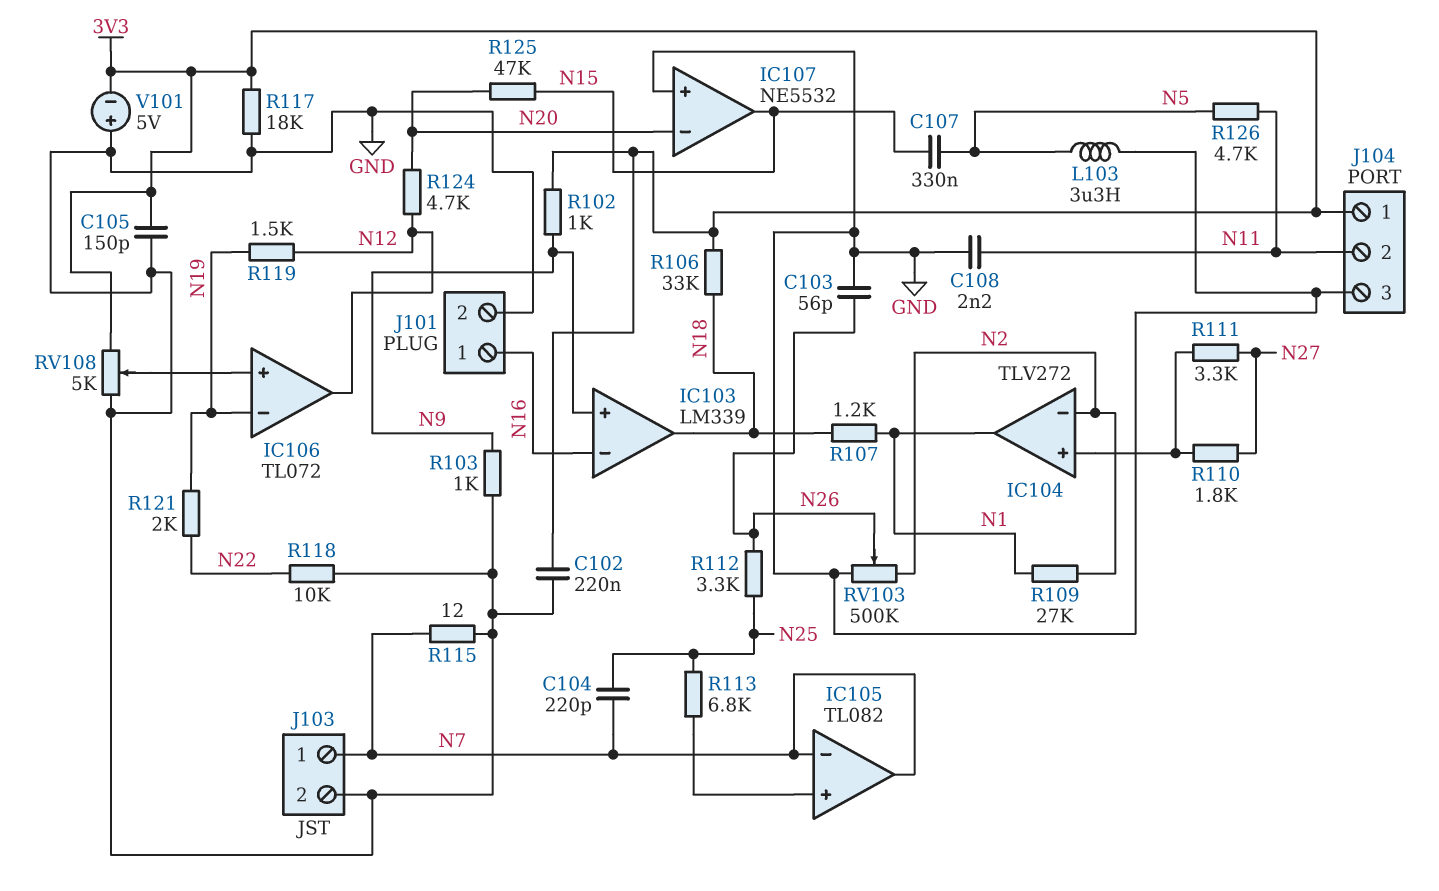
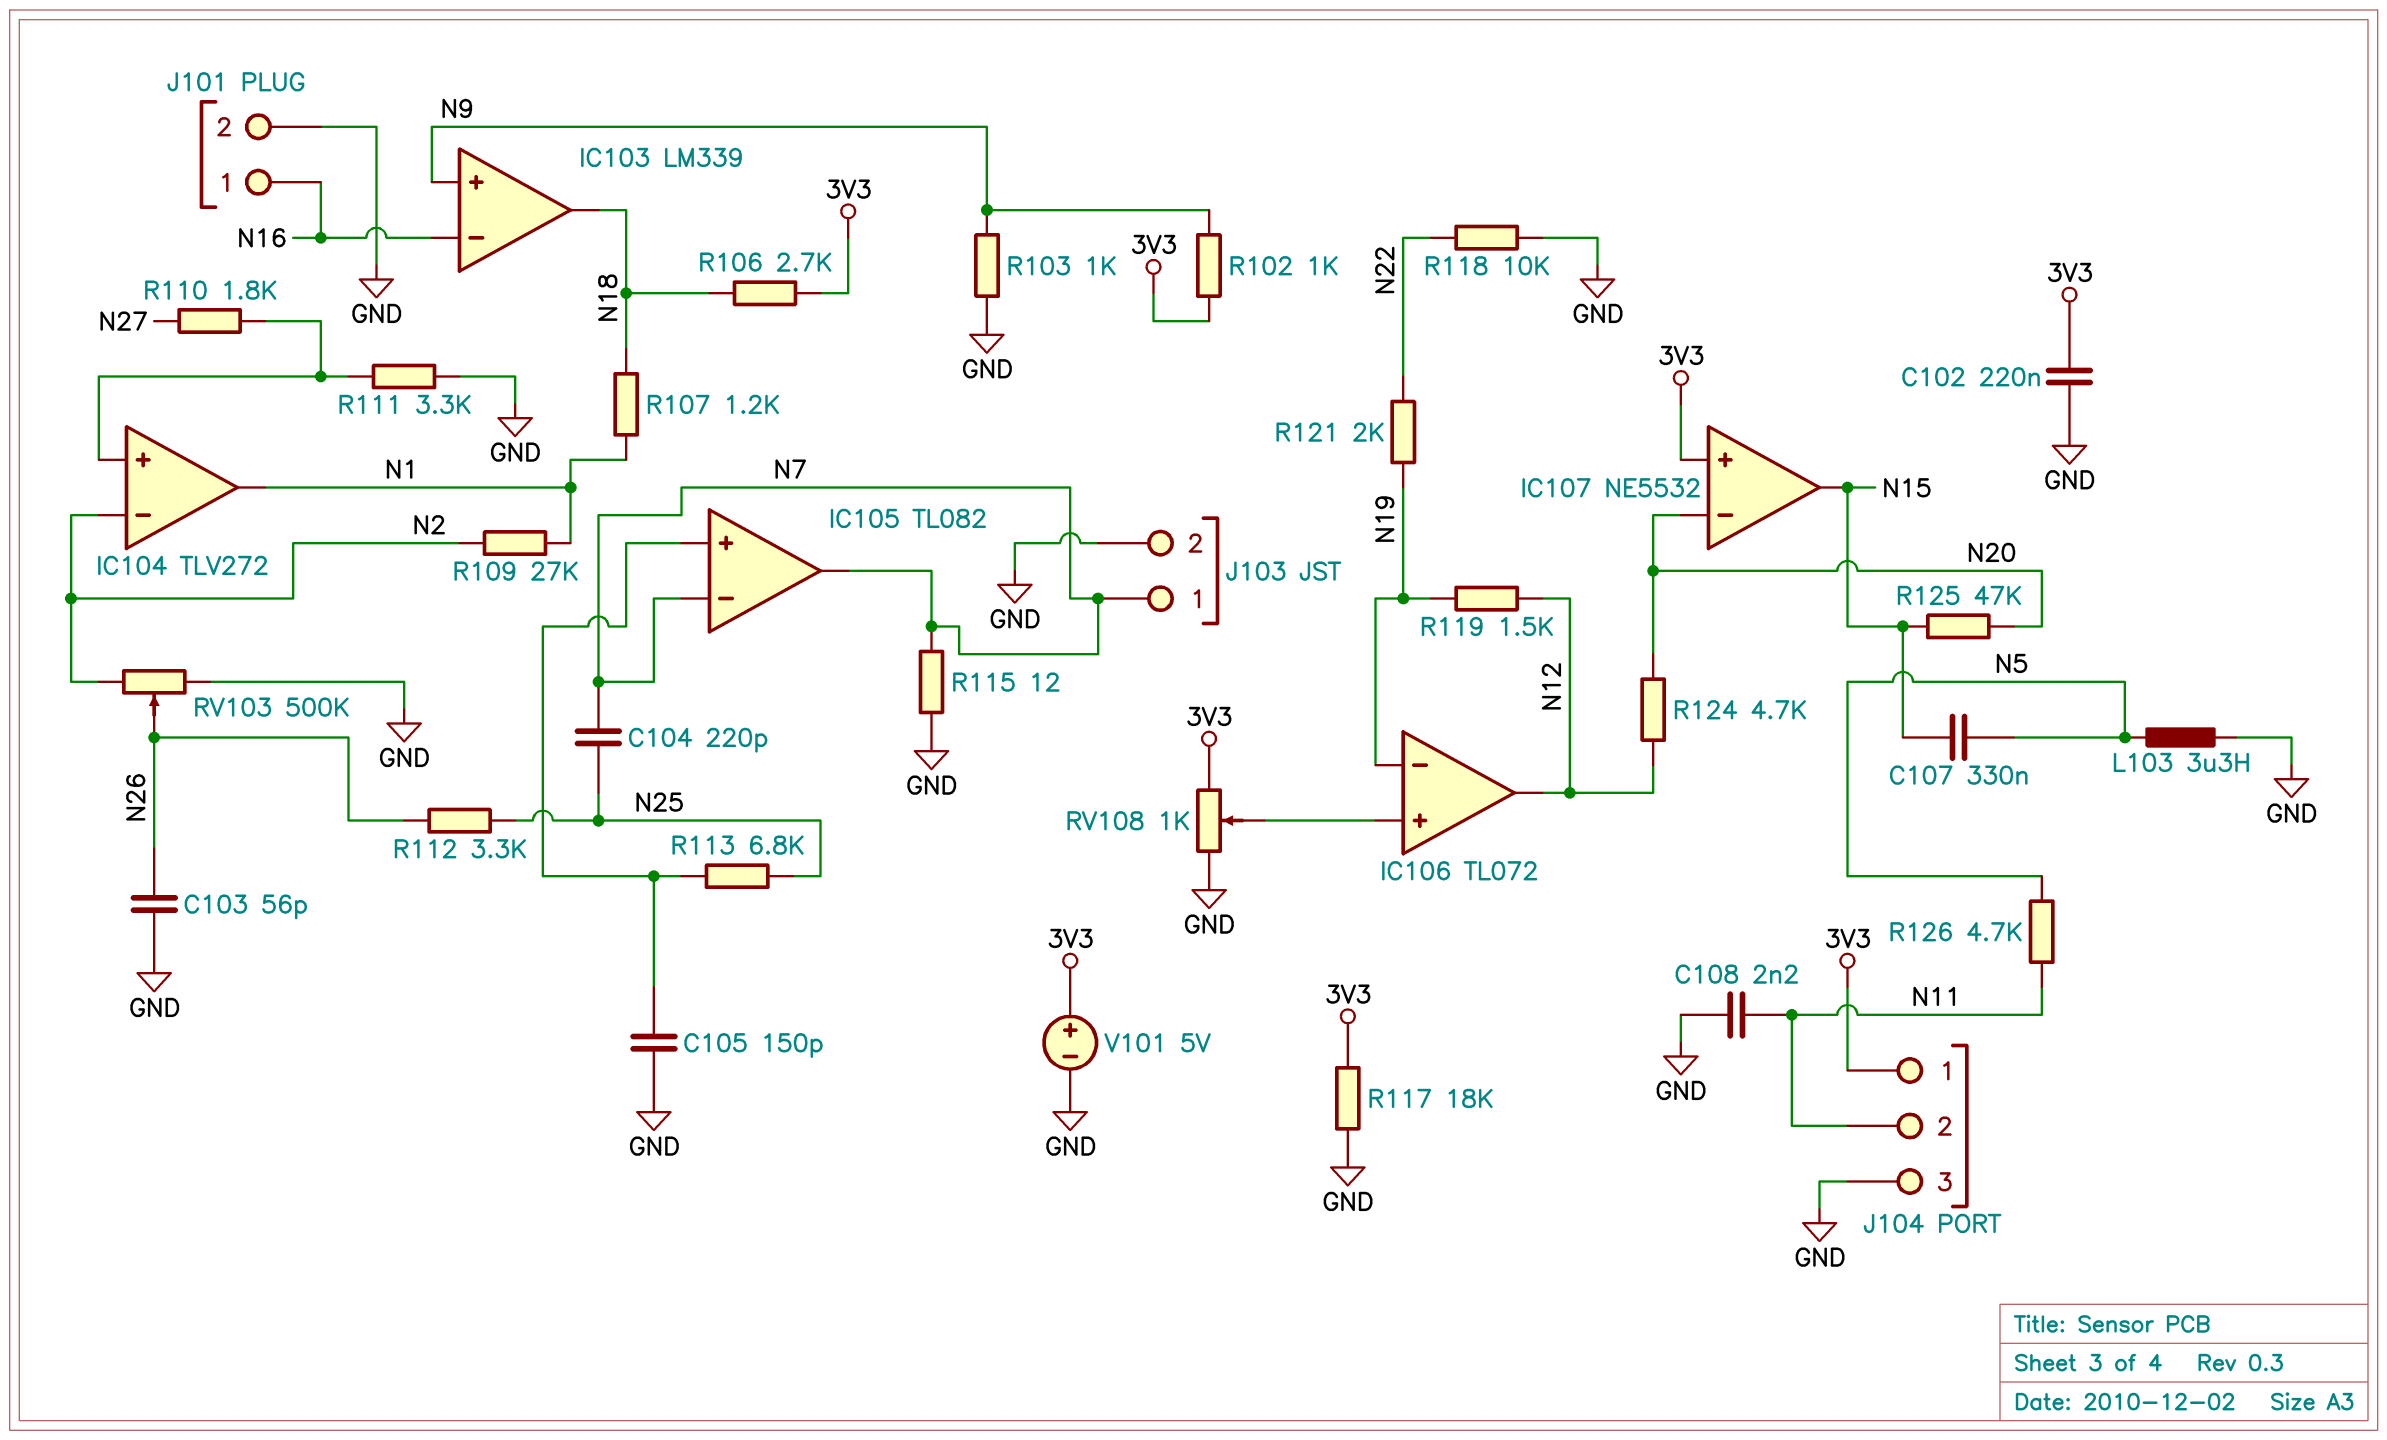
C105: 150pF (3V3, GND) -> 150pF (GND, IC105/in+)
IC107 pin in+: GND -> 3V3
R106: 33k (3V3, N18) -> 2.7k (3V3, N18)
R111: 3.3k (IC104/in+, N27) -> 3.3k (GND, IC104/in+)
RV108: 5k (3V3, GND, wiper IC106/in+) -> 1k (3V3, GND, wiper IC106/in+)
V101: 5V (plus GND, minus 3V3) -> 5V (plus 3V3, minus GND)

